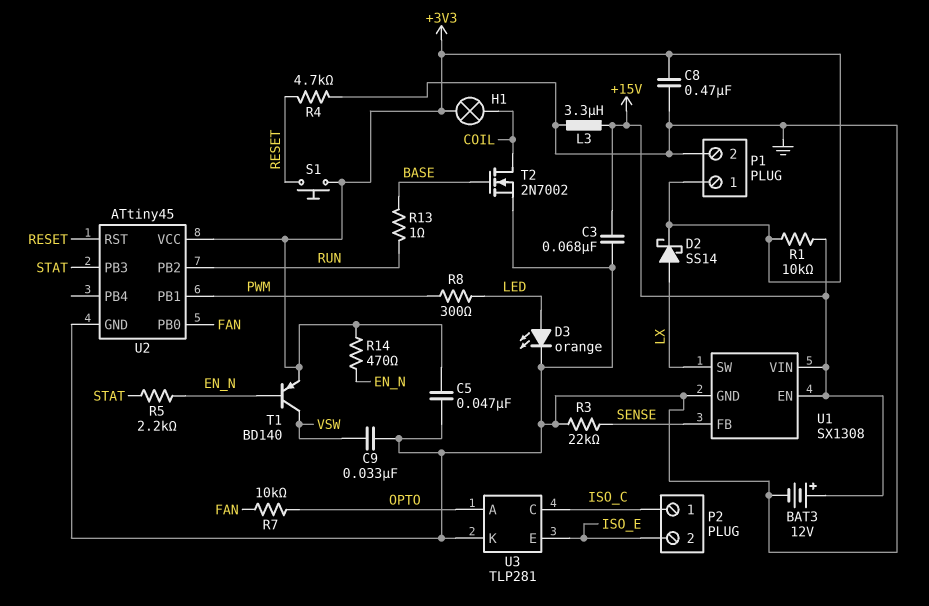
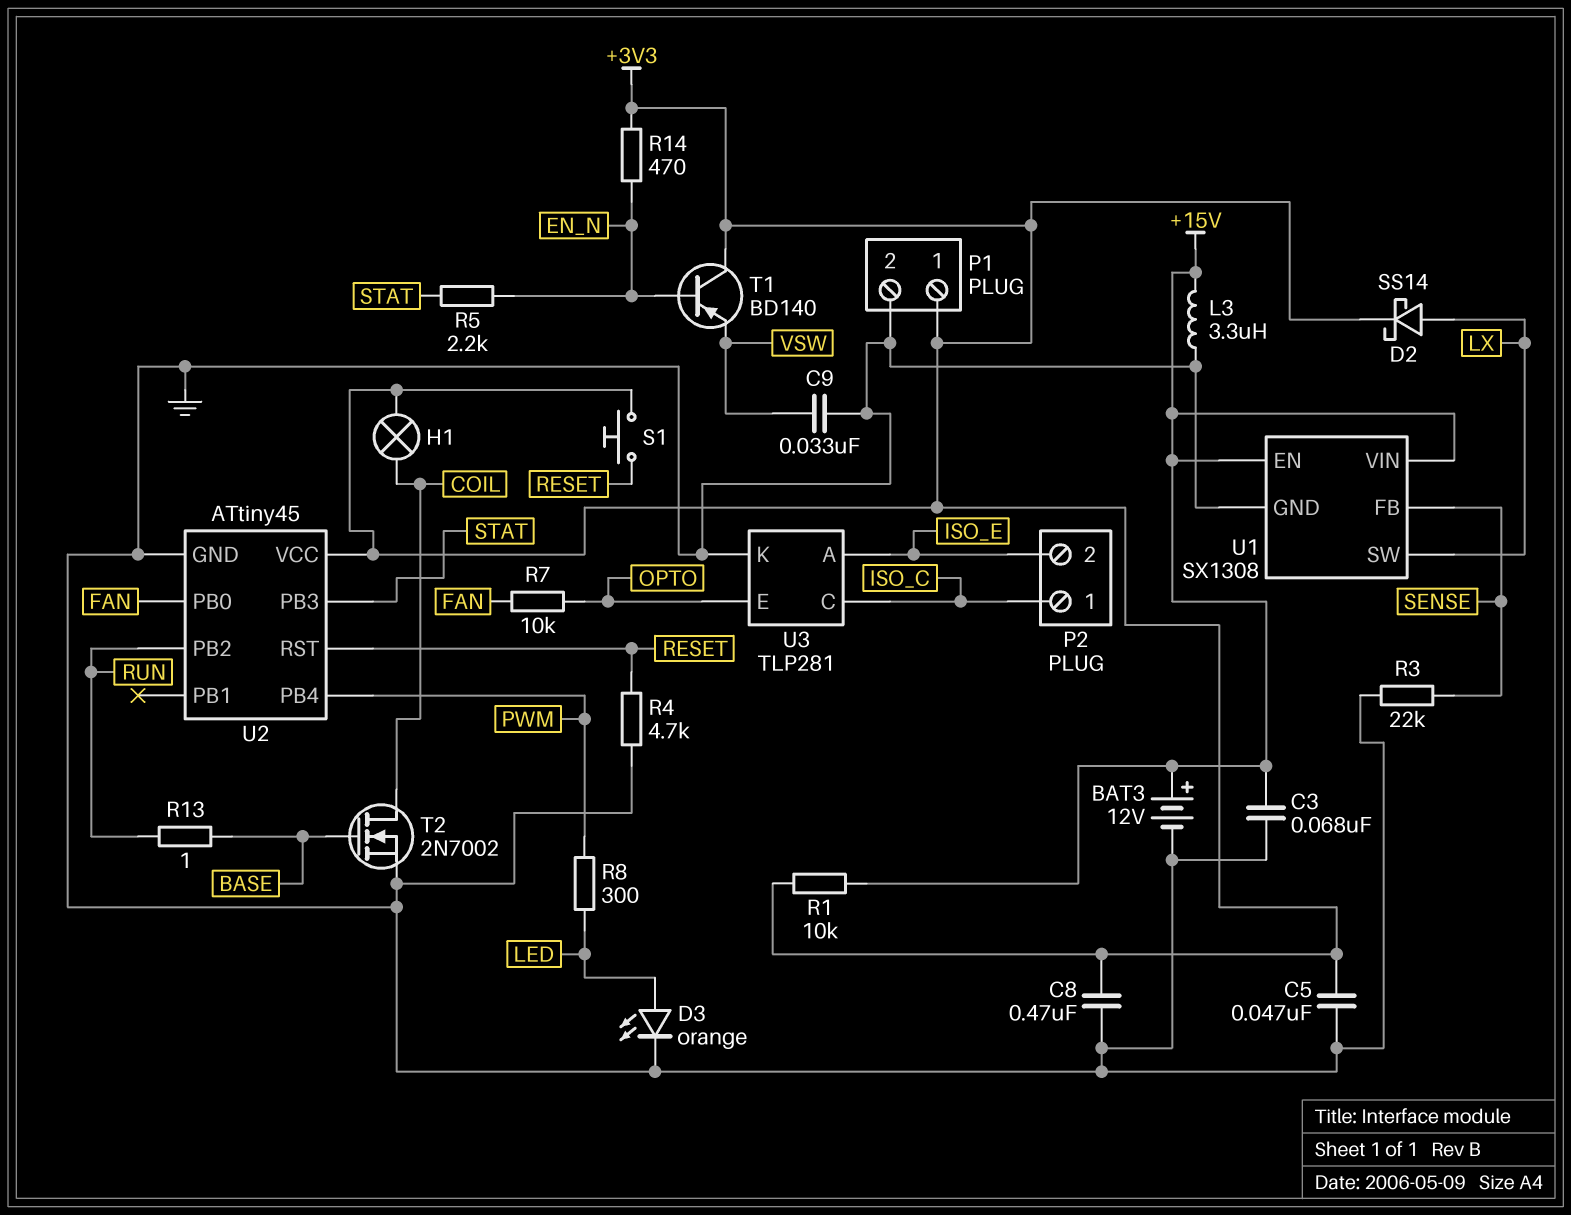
T1: PNP BD140 (B EN_N, C VSW, E +3V3) -> PNP BD140 (B EN_N, C +3V3, E VSW)
U2 pin PB1: PWM -> none
U2 pin PB4: none -> PWM
U3 pin A: OPTO -> ISO_E
U3 pin E: ISO_E -> OPTO

